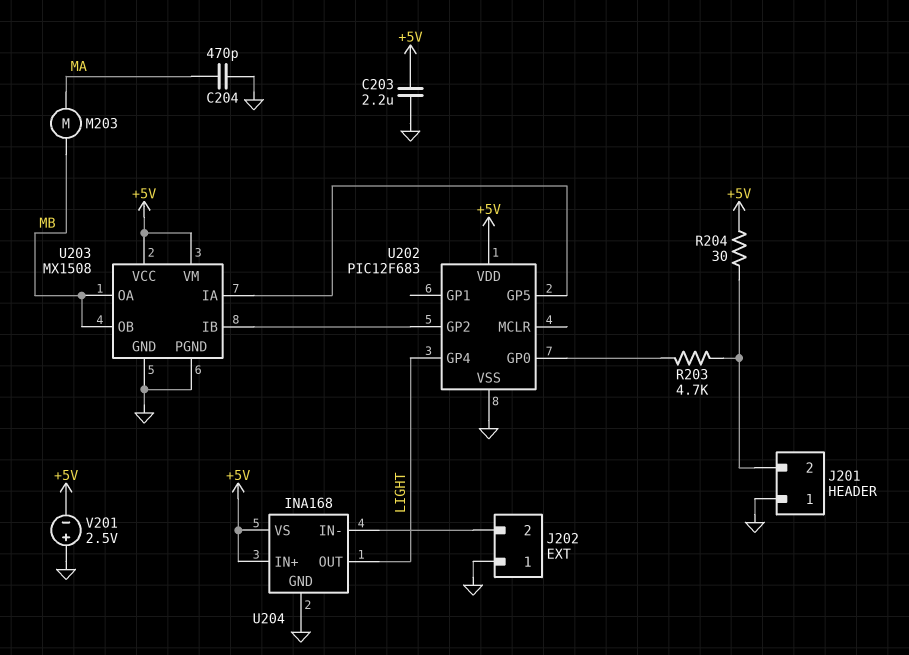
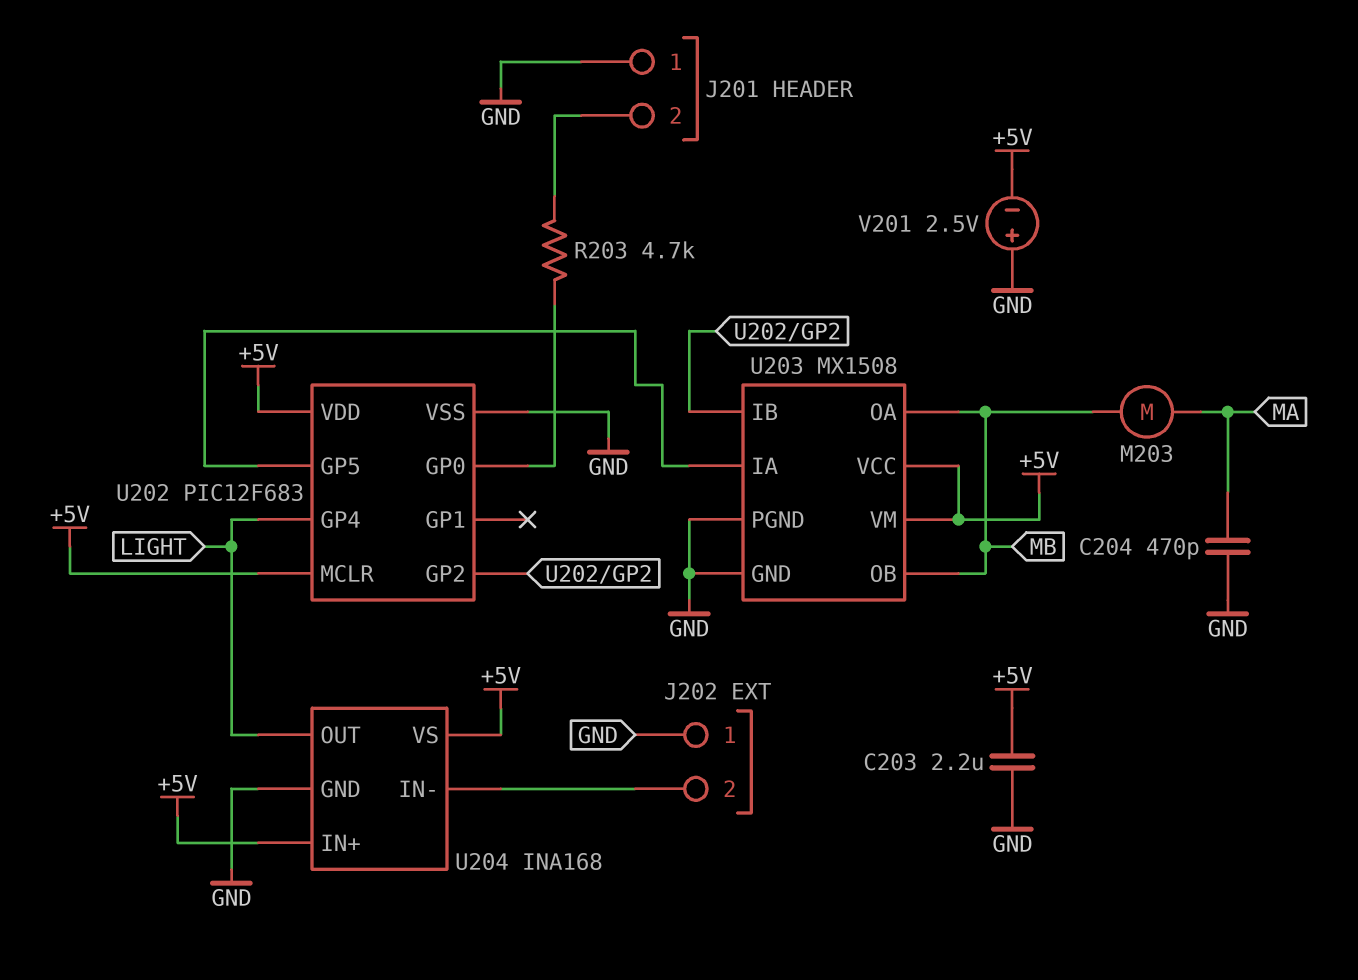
R204: 30 (+5V, J201/2) -> none
U202 pin MCLR: none -> +5V

